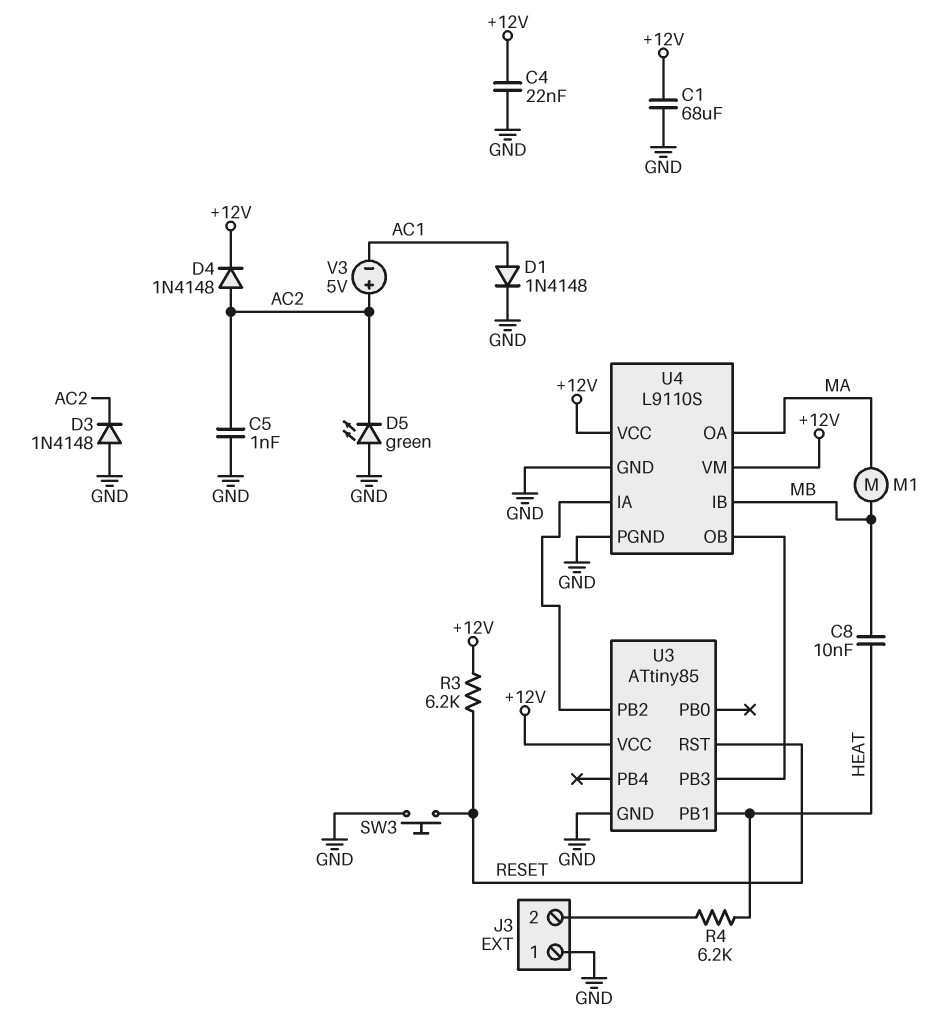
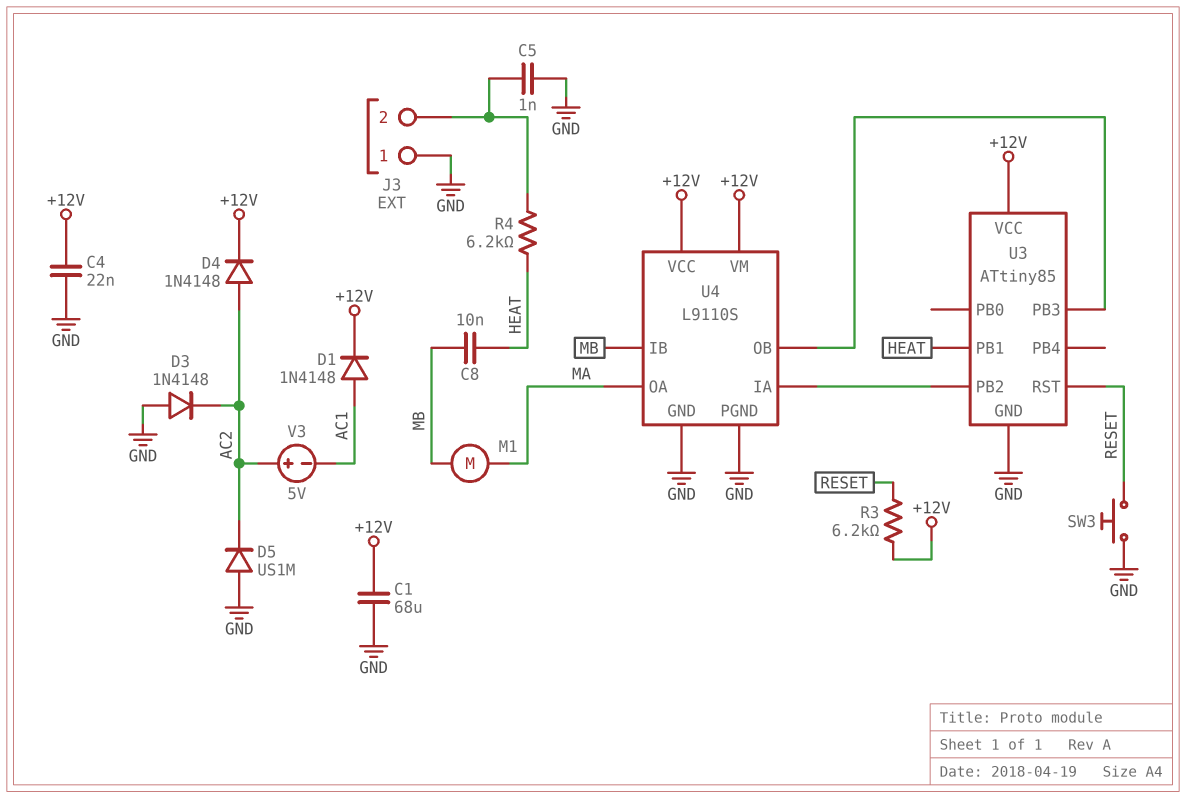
C5: 1nF (AC2, GND) -> 1nF (GND, J3/2)
D1: diode 1N4148 (A AC1, K GND) -> diode 1N4148 (A AC1, K +12V)
D5: LED green (A GND, K AC2) -> diode US1M (A GND, K AC2)

